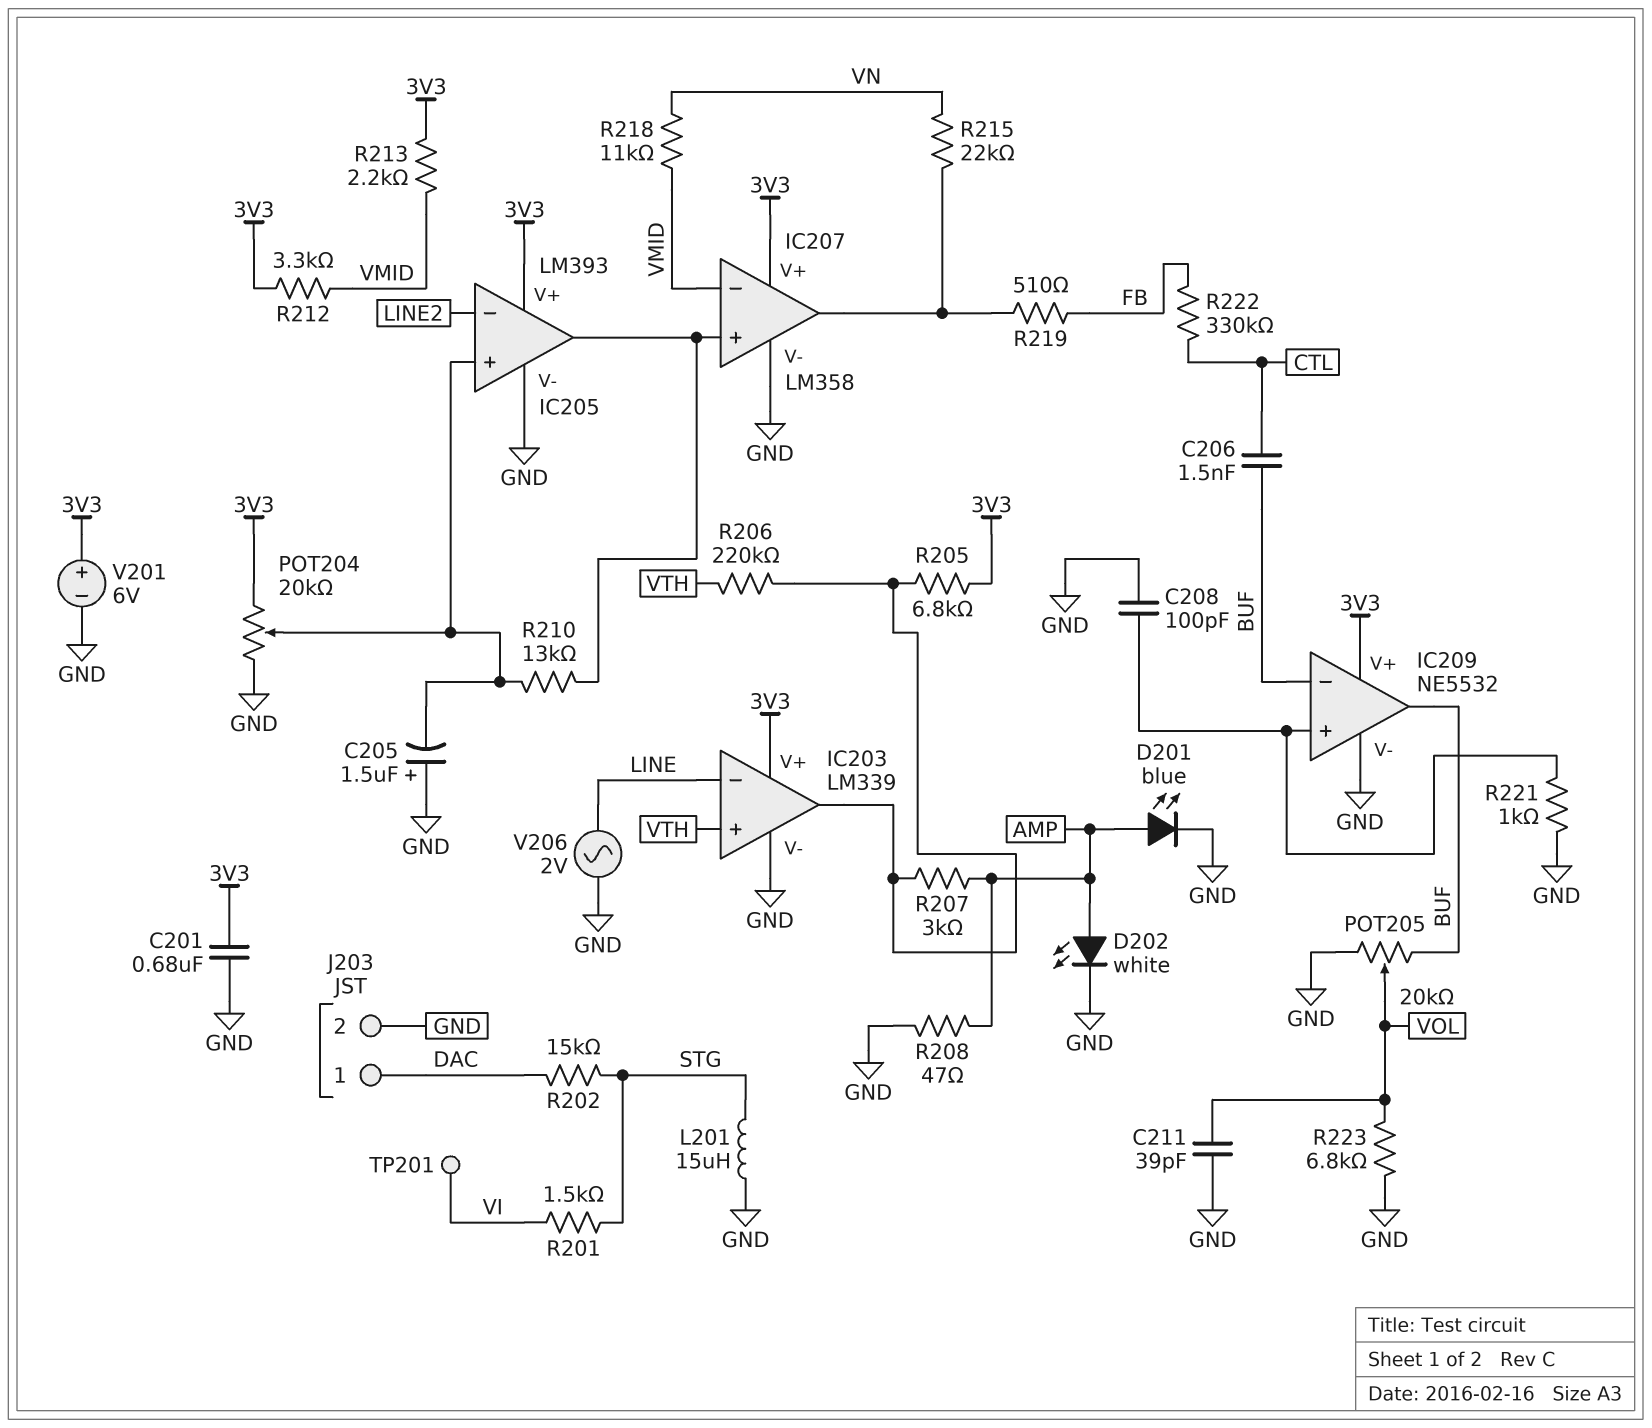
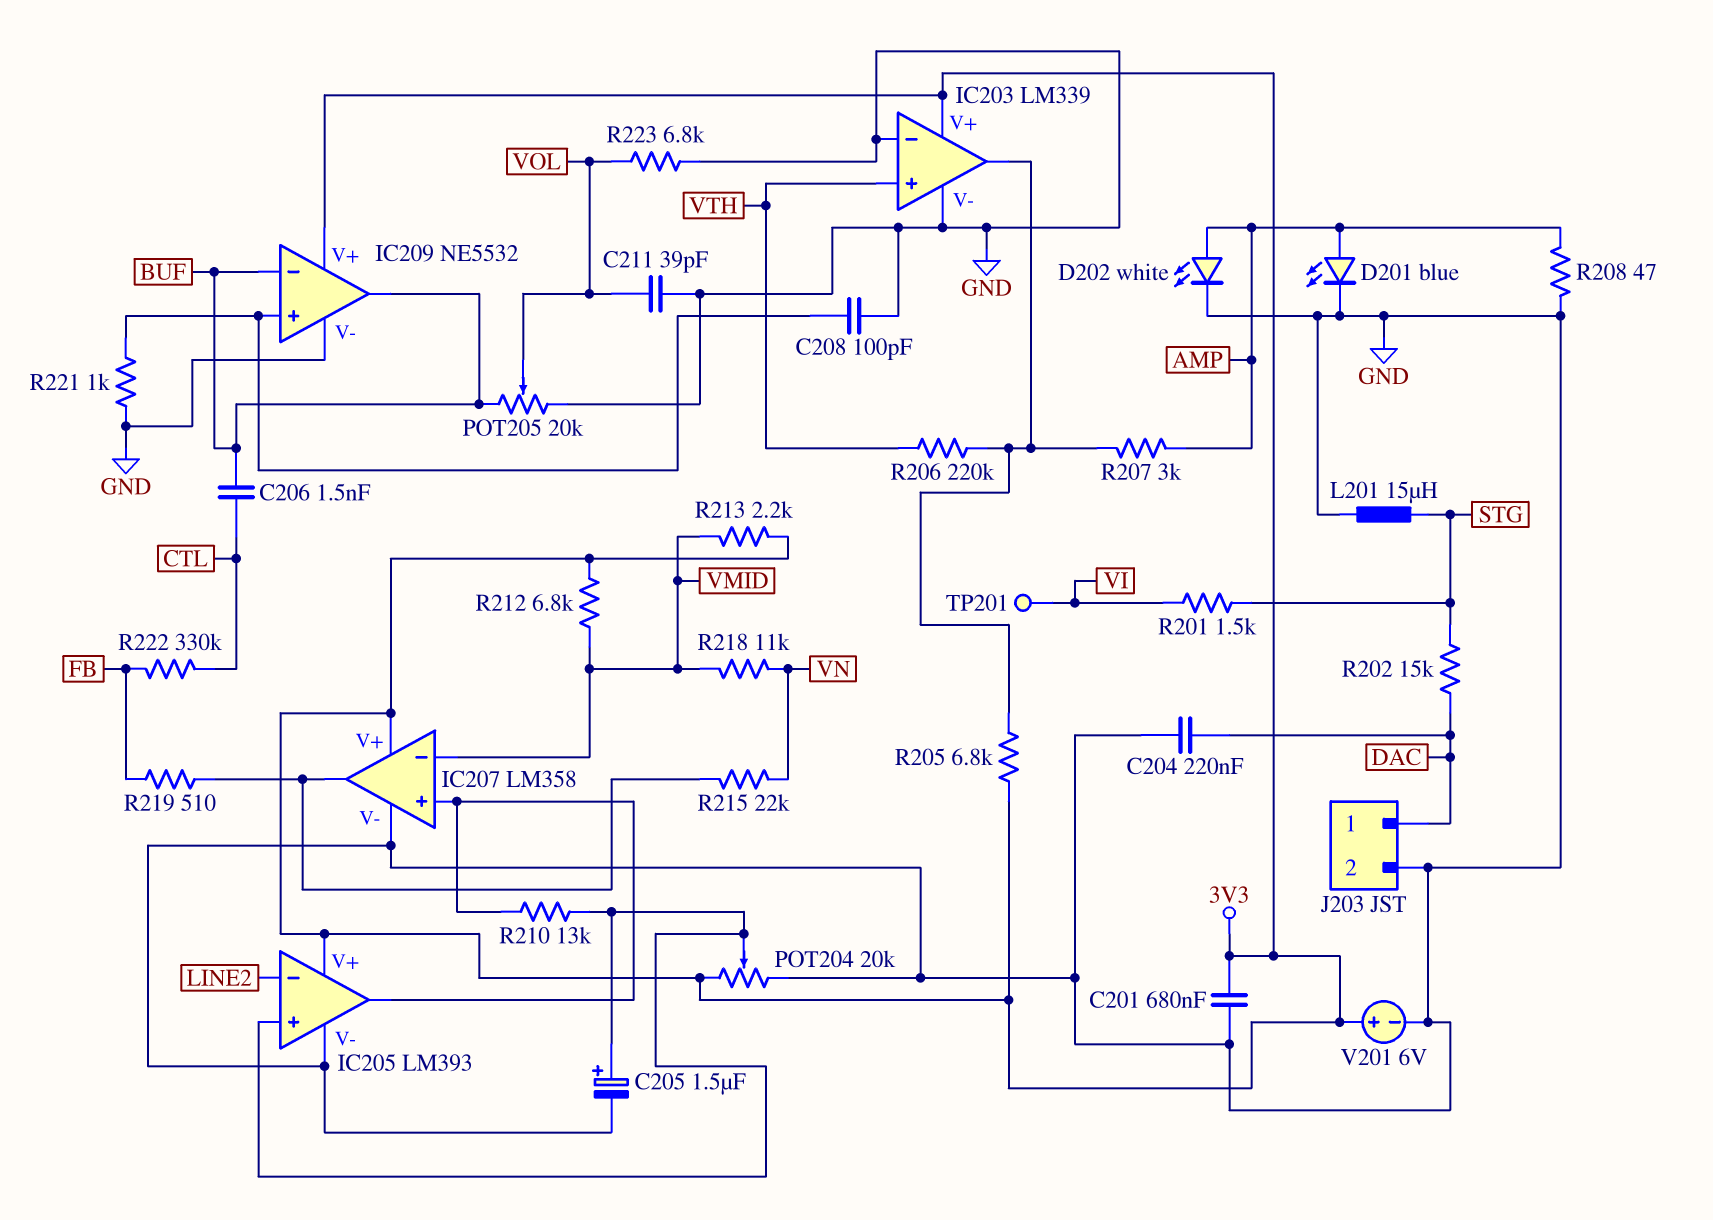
C204: none -> 220nF (DAC, GND)
C205: 1.5uF (plus GND, minus IC205/in+) -> 1.5uF (plus IC205/in+, minus GND)
IC203 pin in-: LINE -> GND
R212: 3.3k (3V3, VMID) -> 6.8k (3V3, VMID)
V206: AC 2V (GND, LINE) -> none

